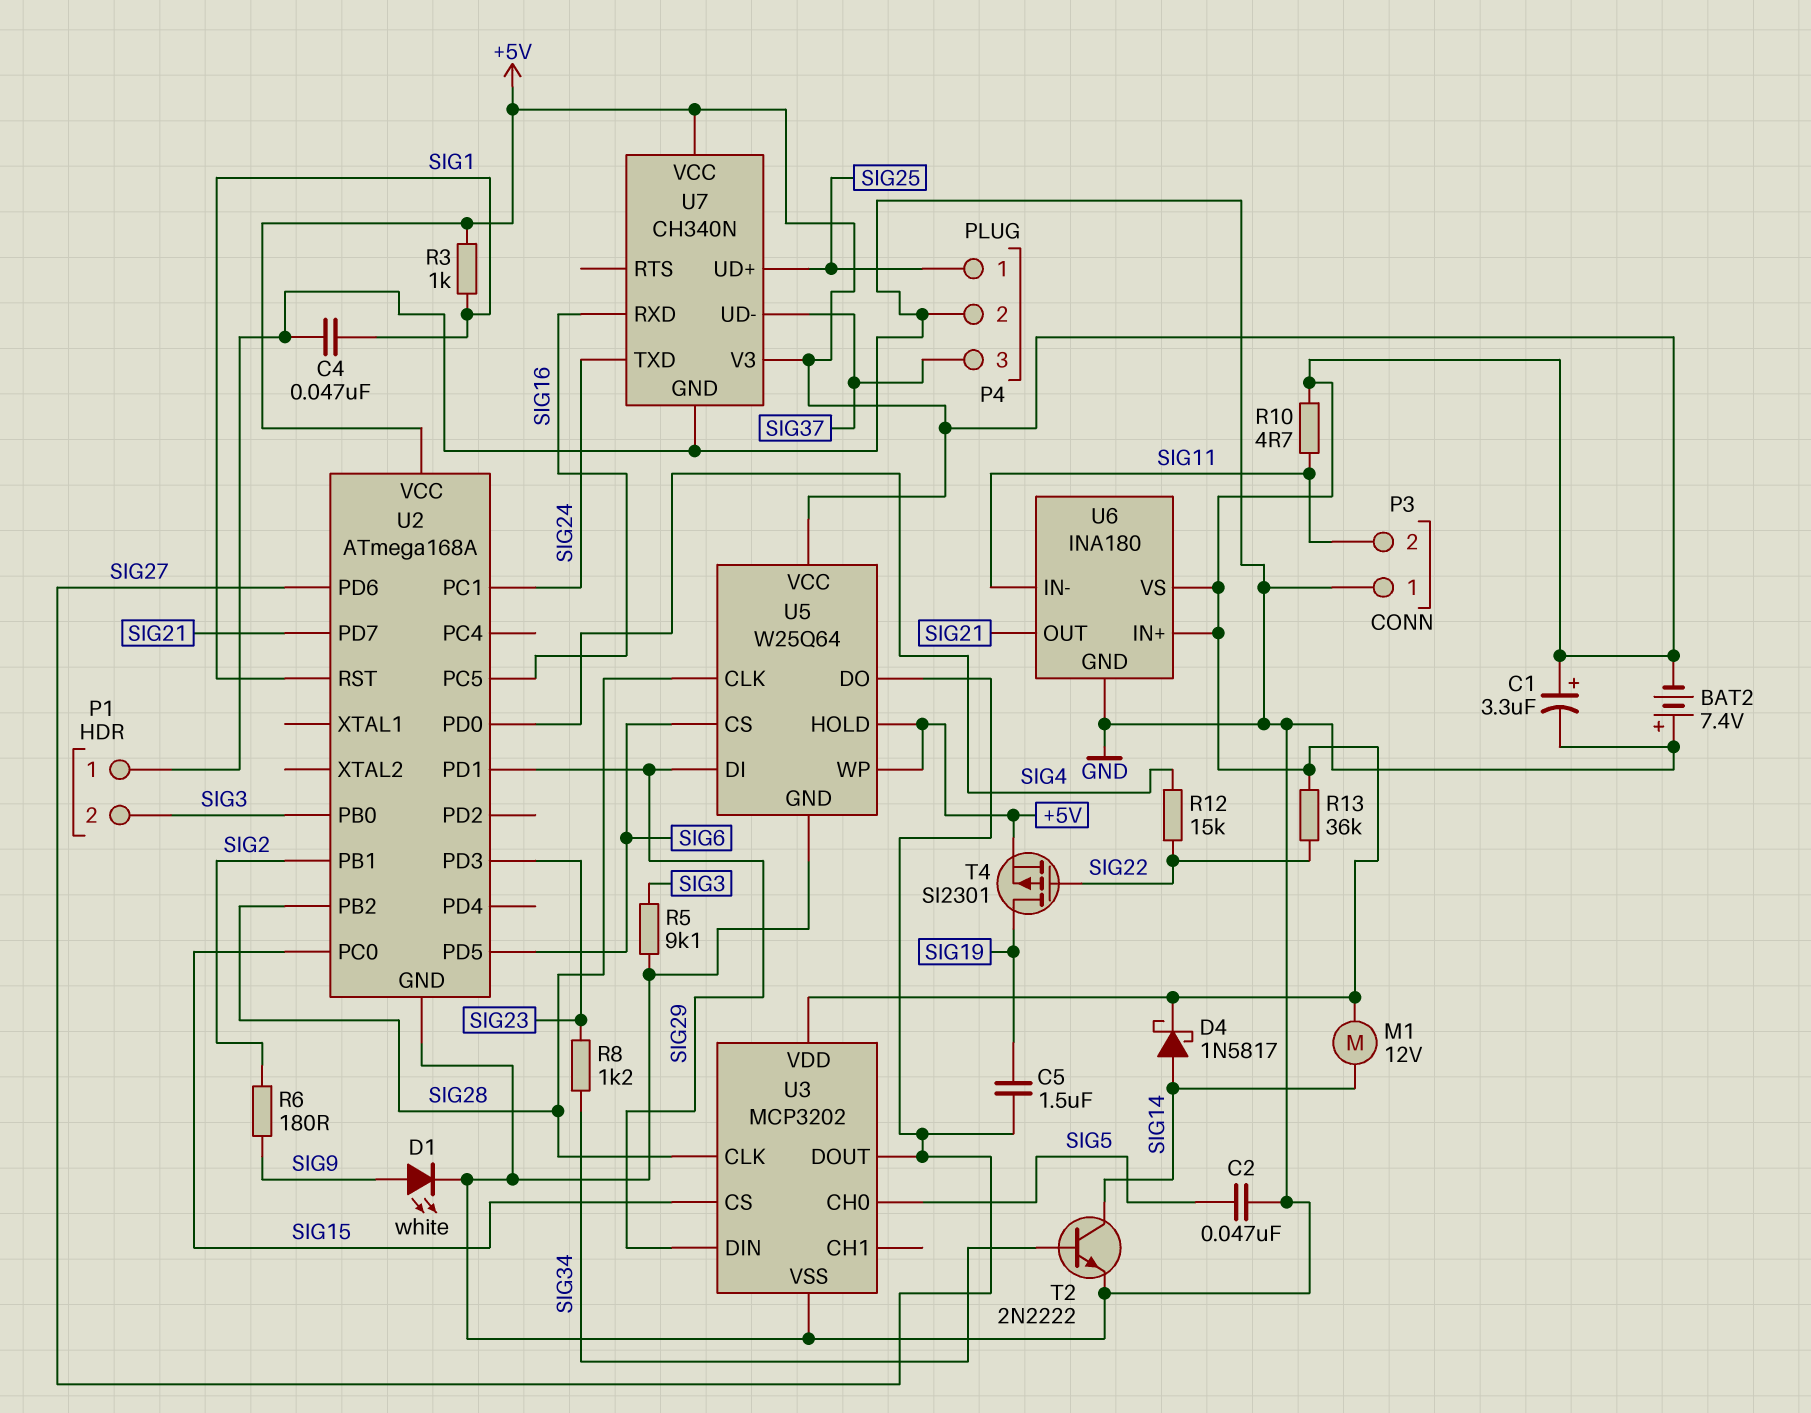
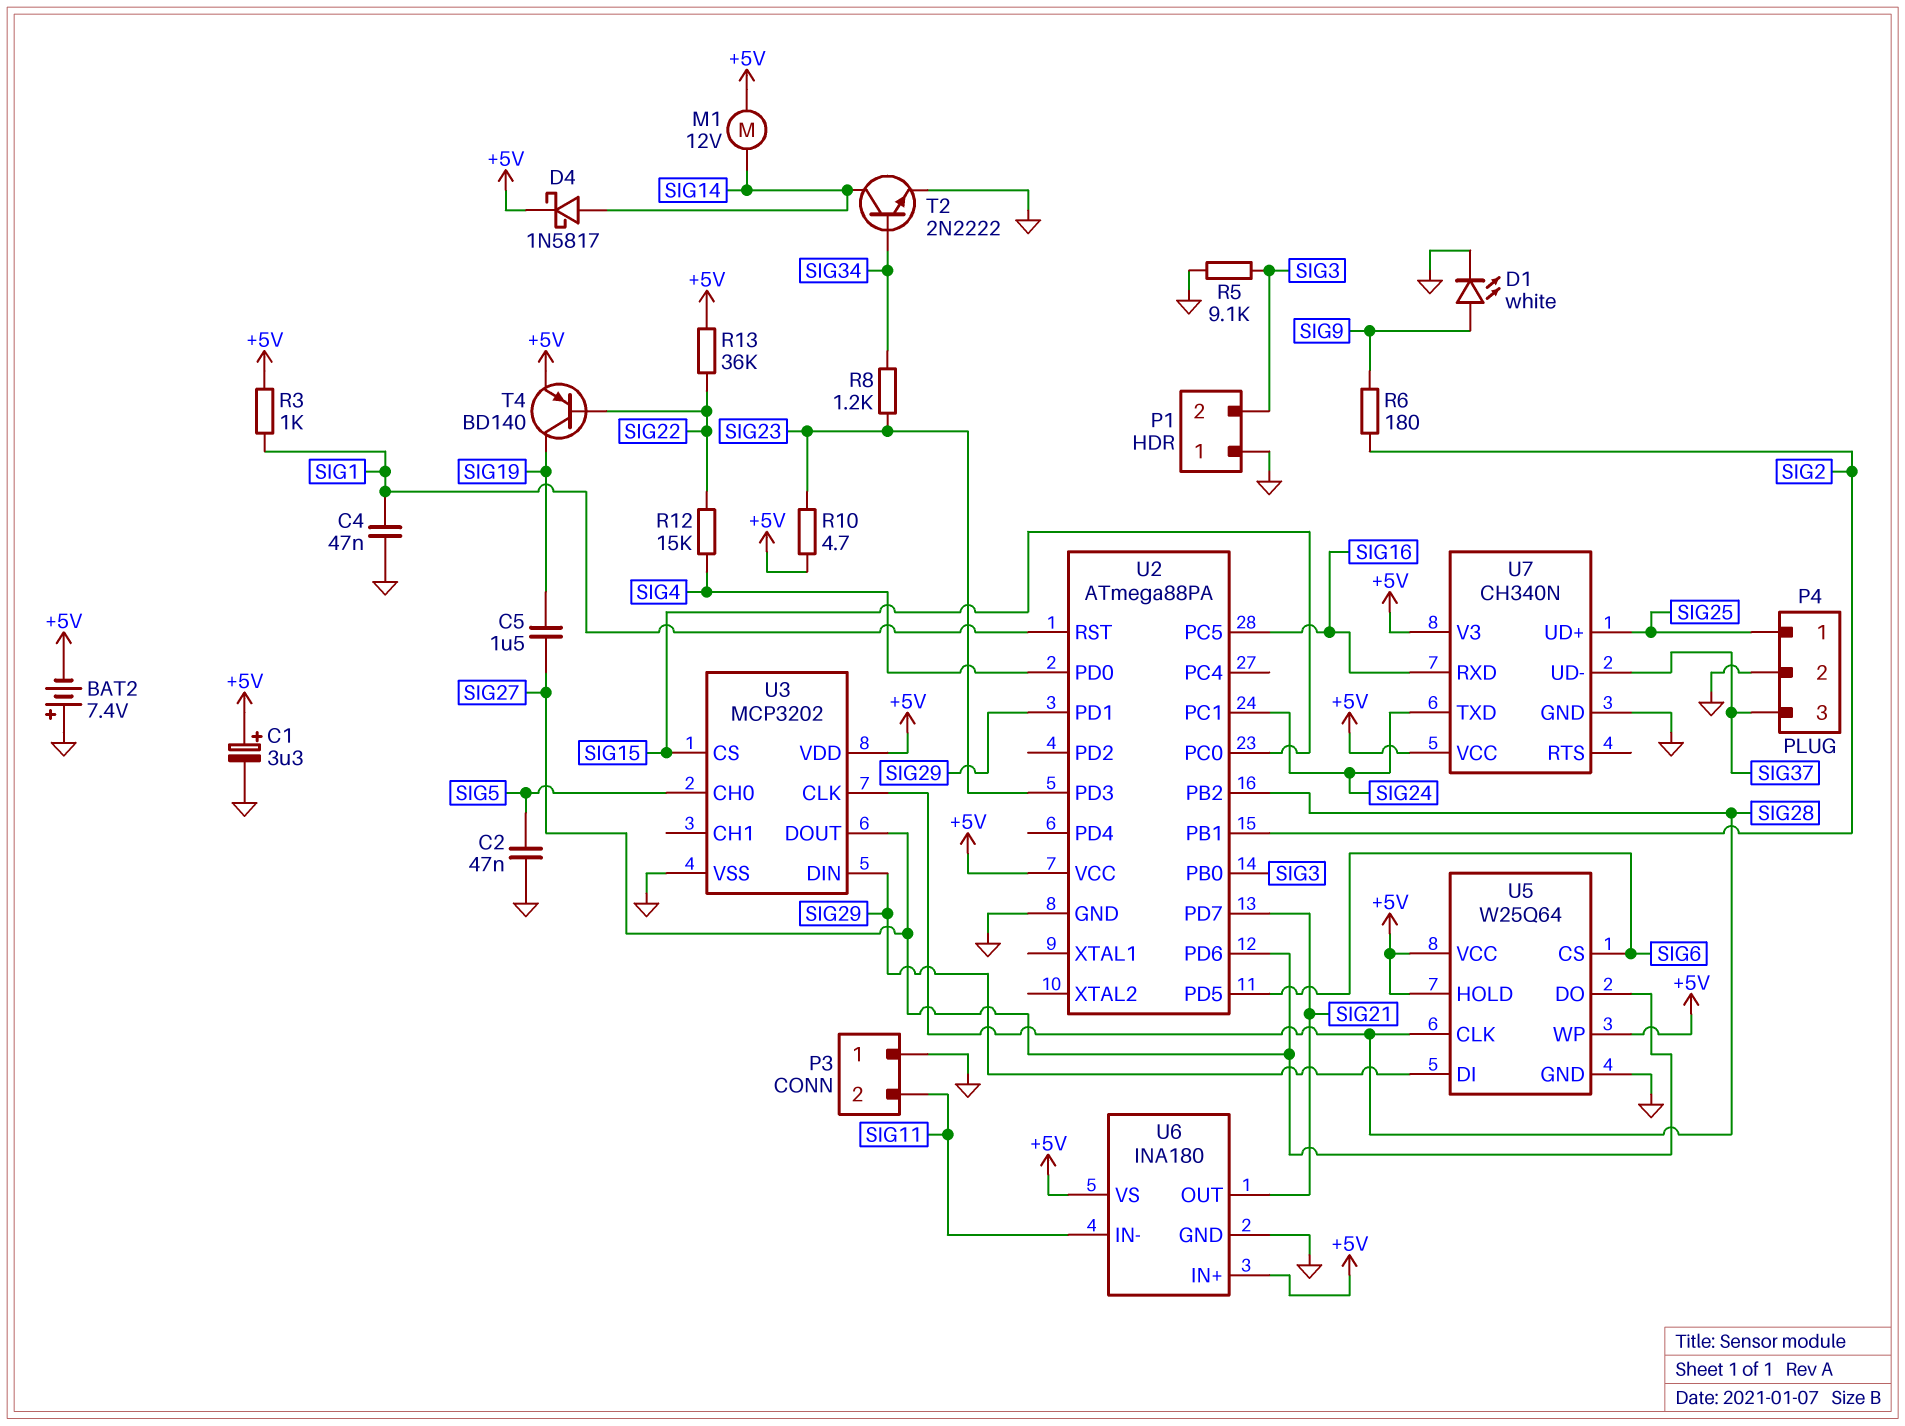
R10: 4.7 (+5V, SIG11) -> 4.7 (+5V, SIG23)
T4: PMOS SI2301 (G SIG22, D SIG19, S +5V) -> PNP BD140 (B SIG22, C SIG19, E +5V)
U2: ATmega168A -> ATmega88PA

